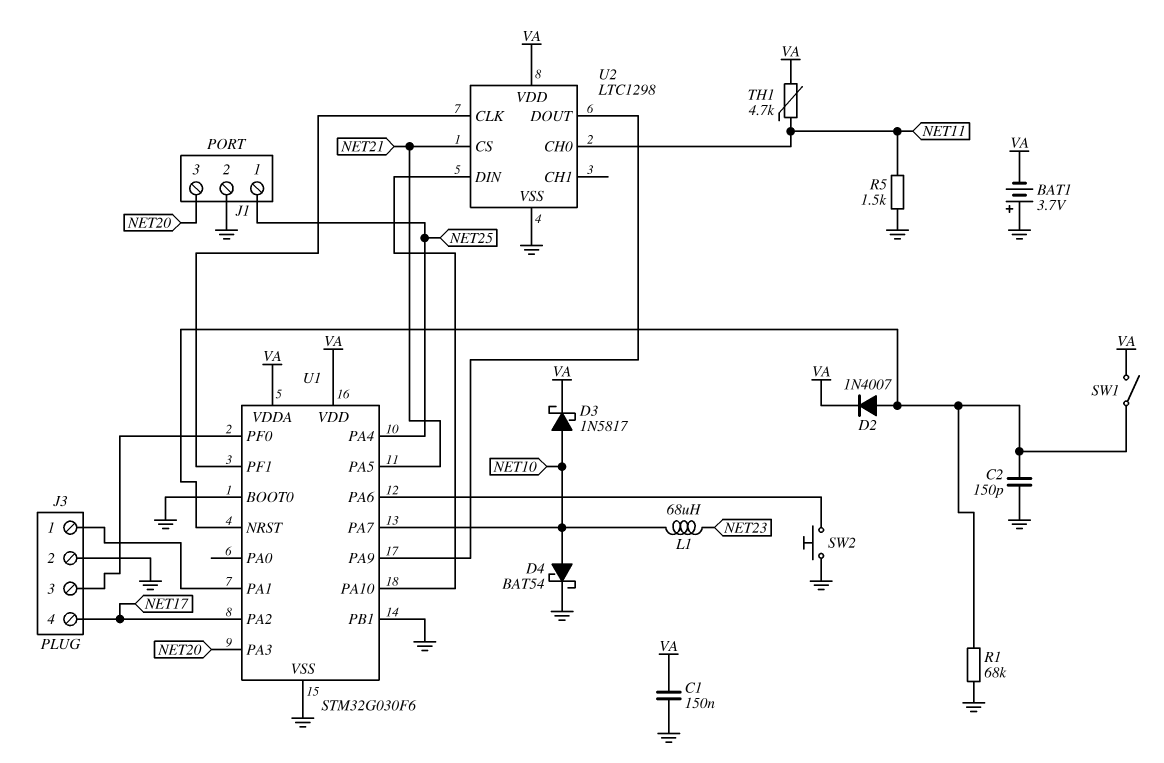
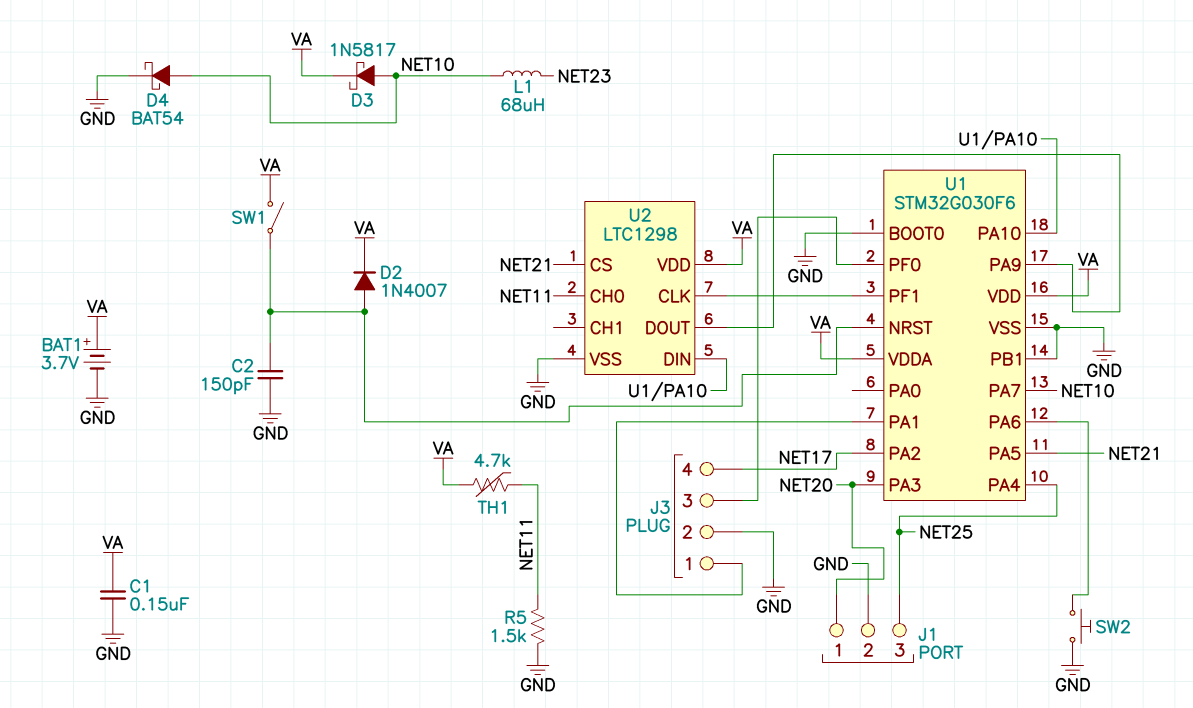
BAT1: 3.7V (plus GND, minus VA) -> 3.7V (plus VA, minus GND)
J1 pin 1: NET25 -> NET20
J1 pin 3: NET20 -> NET25
R1: 68k (GND, U1/NRST) -> none

